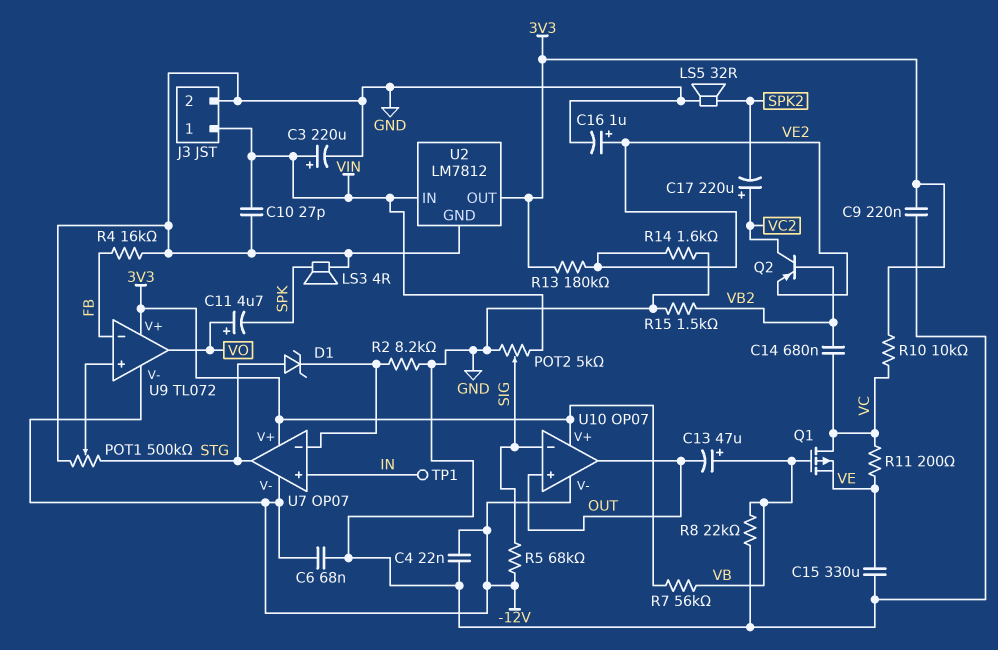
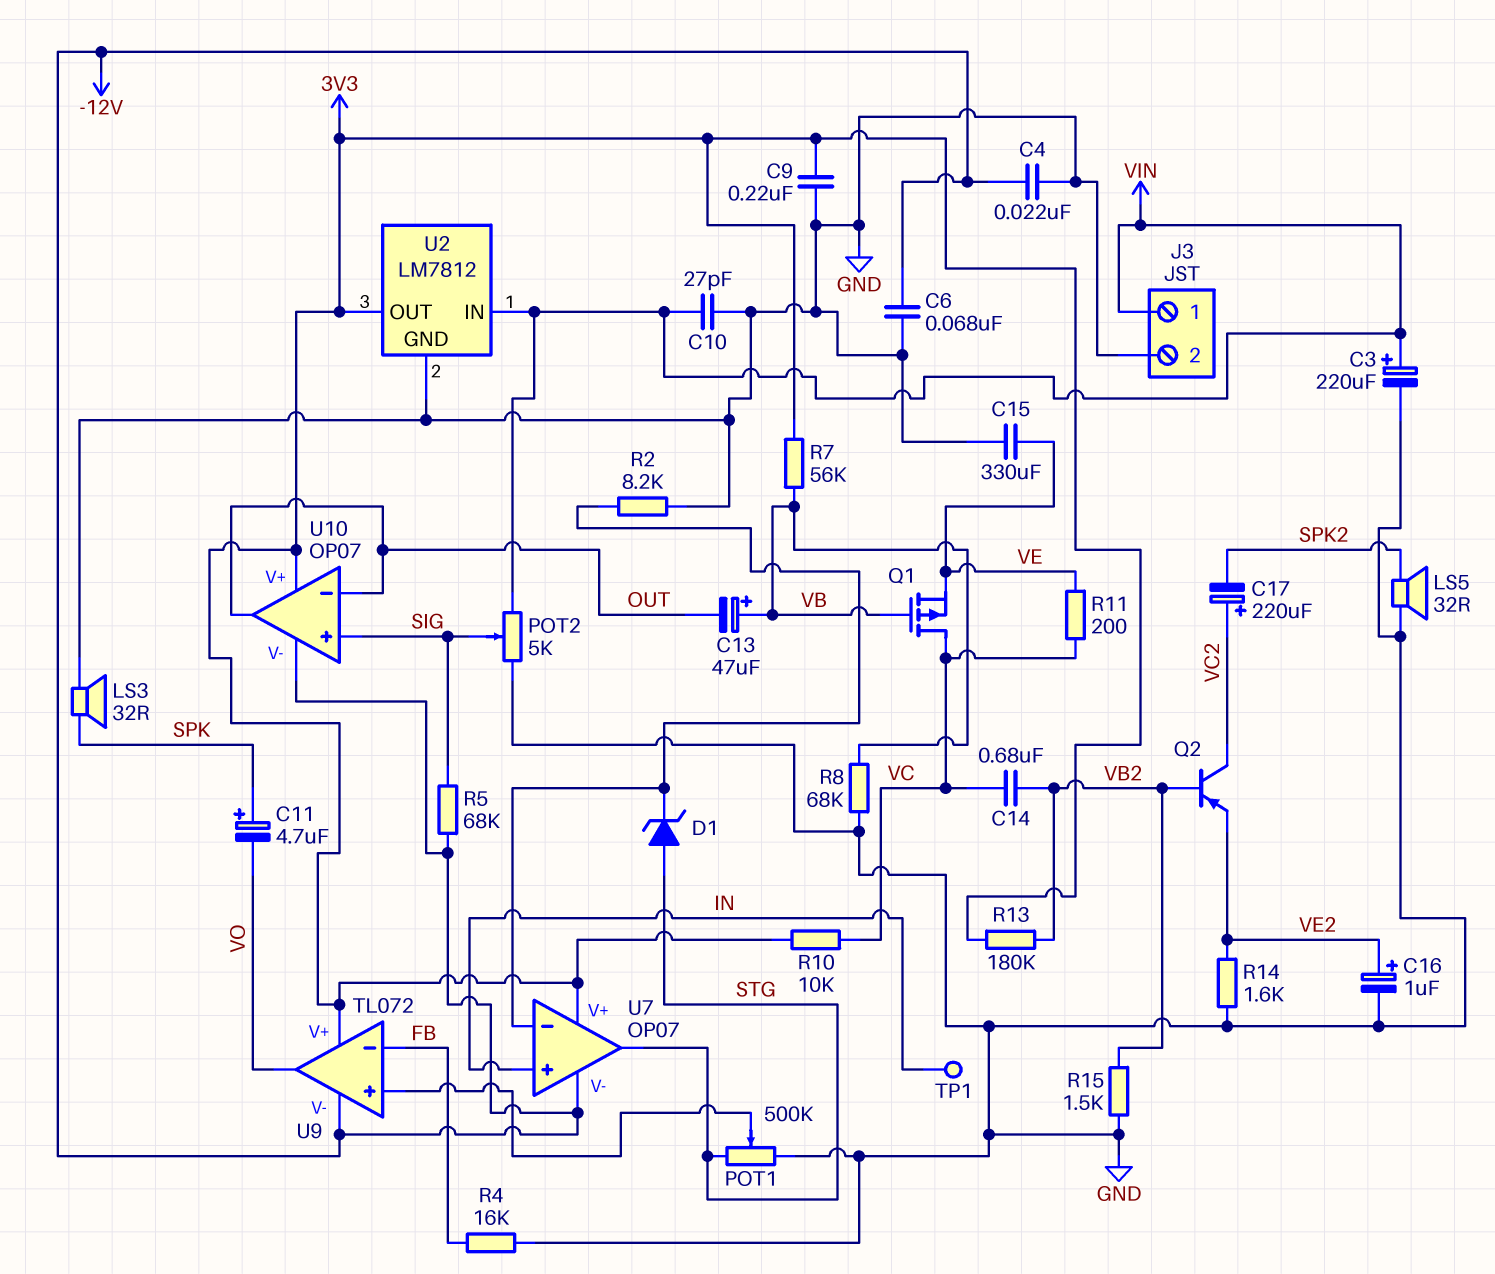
C11: 4.7uF (plus VO, minus SPK) -> 4.7uF (plus SPK, minus VO)
LS3: speaker 4R (GND, SPK) -> speaker 32R (GND, SPK)
R8: 22k (GND, VB) -> 68k (GND, VB)
R13: 180k (3V3, VE2) -> 180k (3V3, VB2)
U10 pin in+: OUT -> SIG
U10 pin in-: SIG -> OUT

